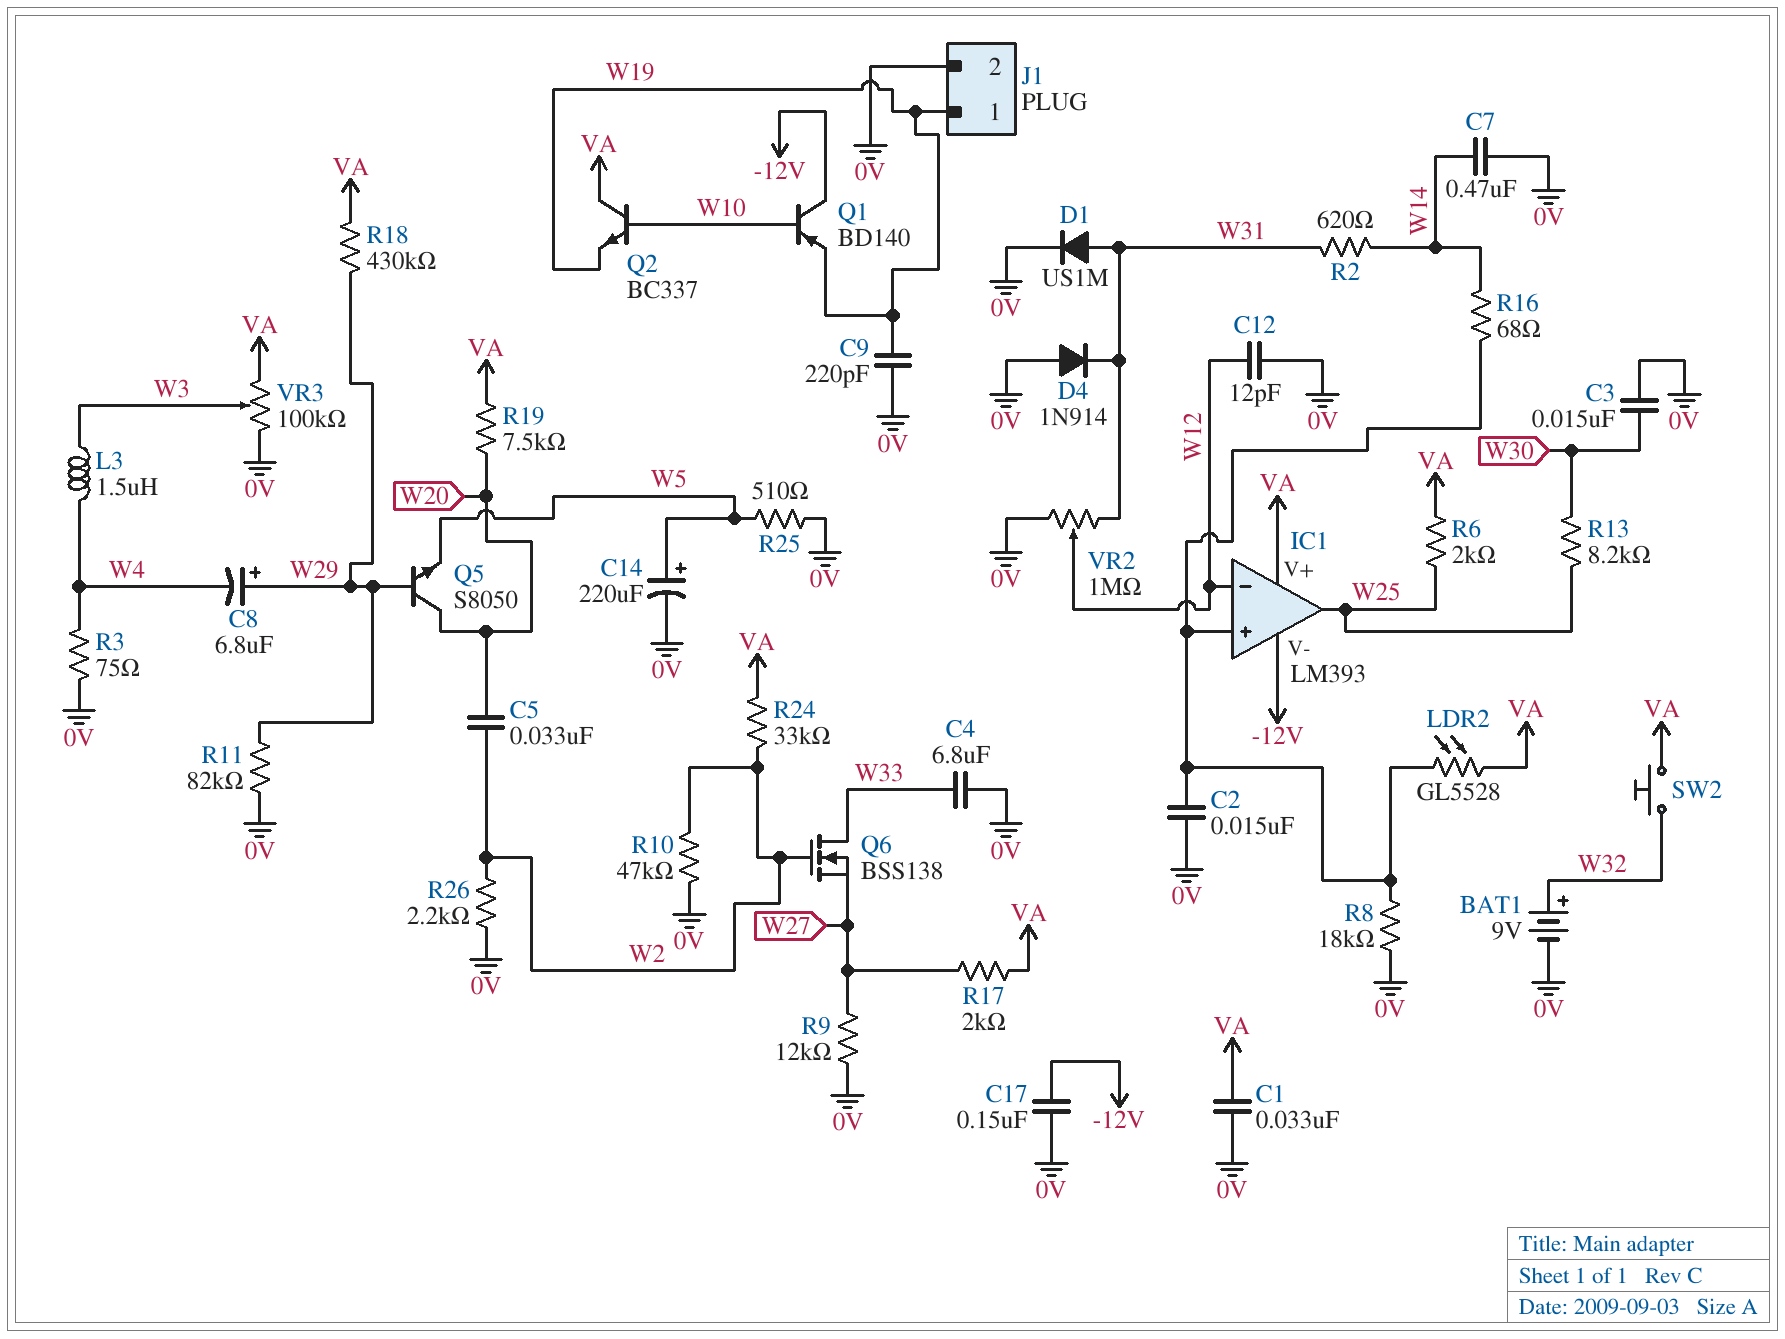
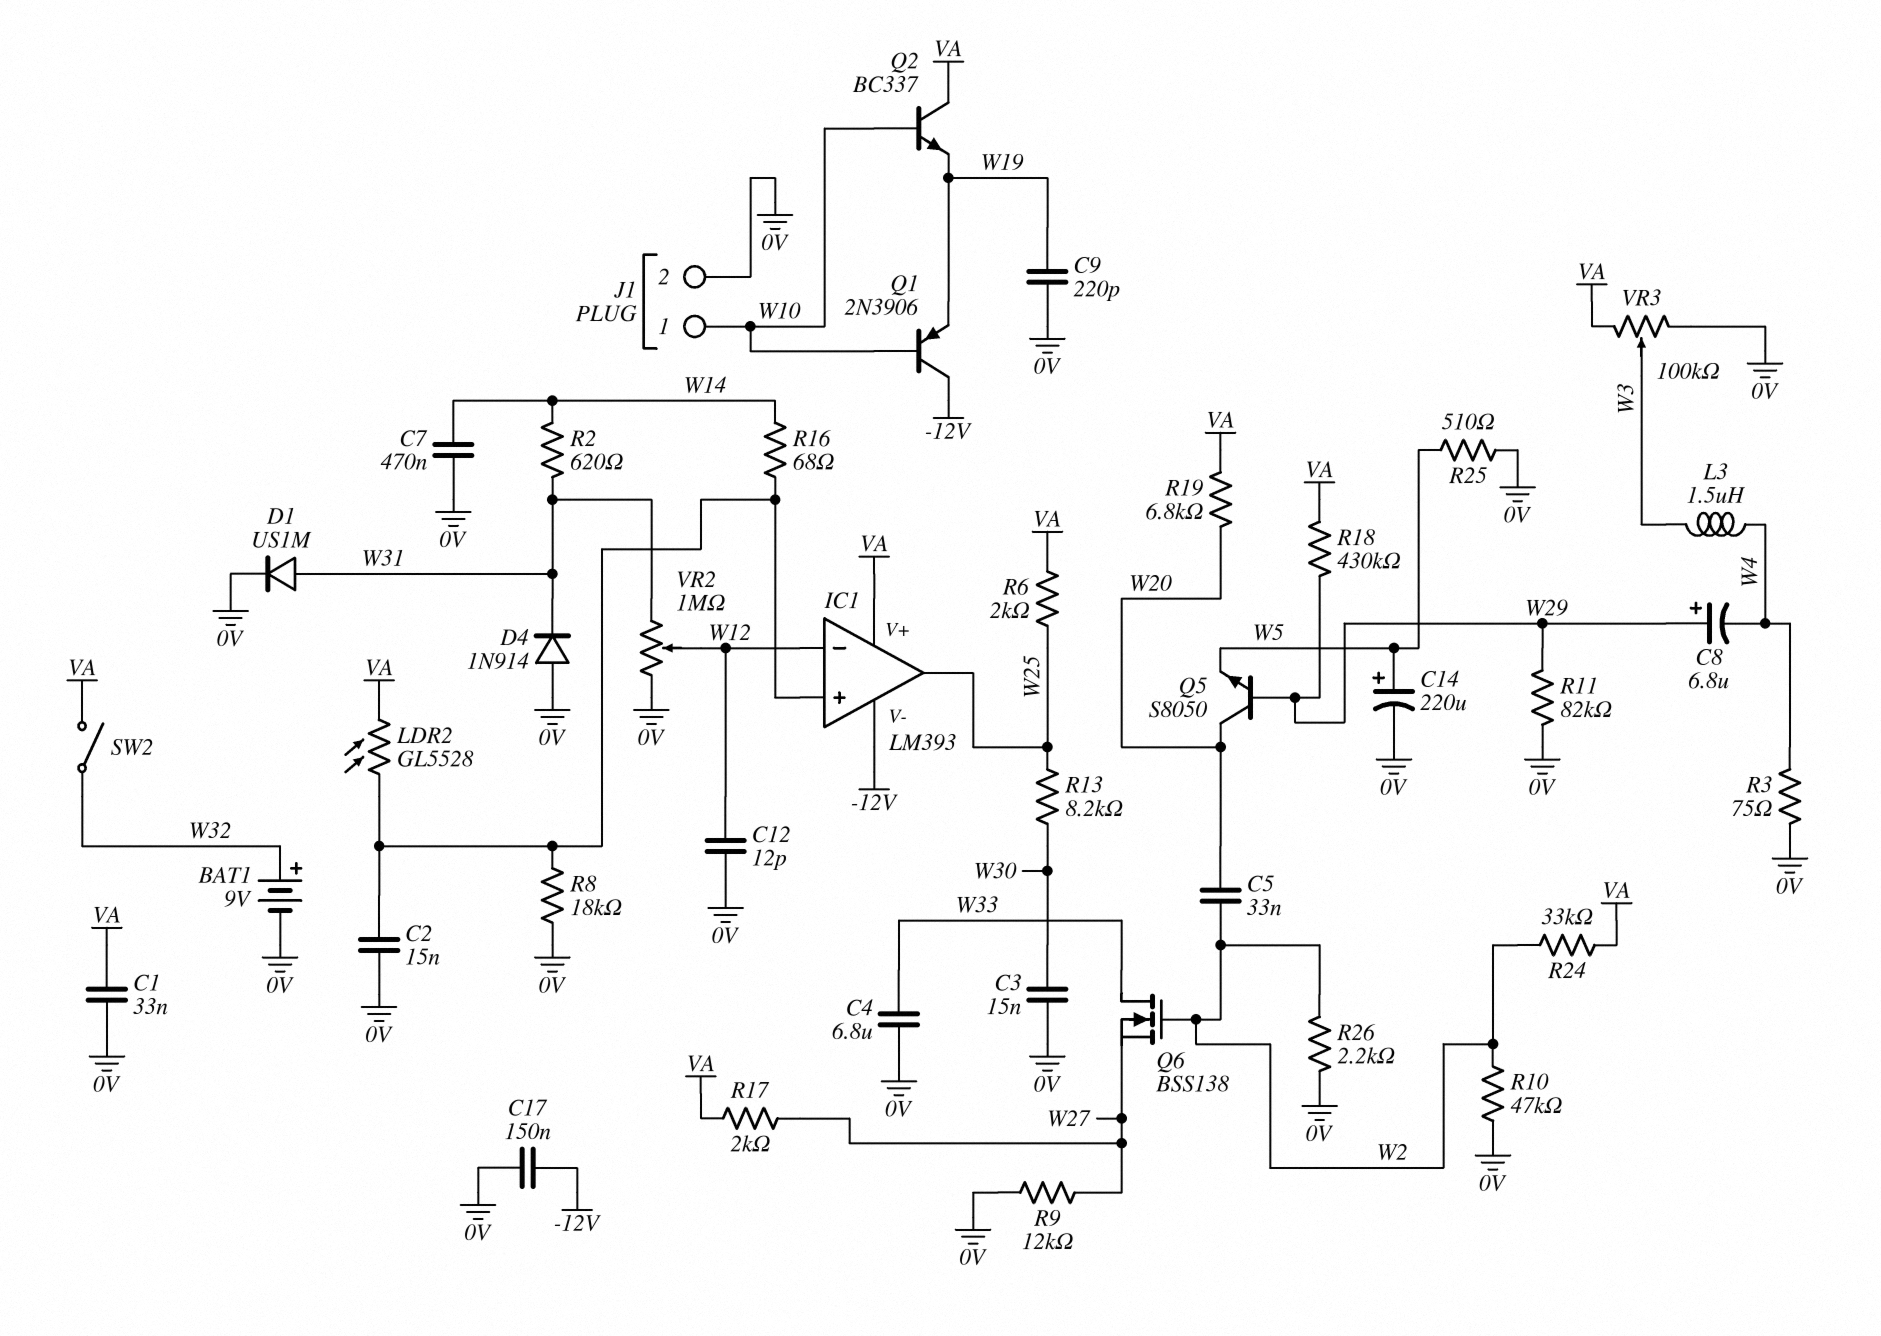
J1 pin 1: W19 -> W10
Q1: PNP BD140 (B W10, C -12V, E W19) -> PNP 2N3906 (B W10, C -12V, E W19)
R19: 7.5k (VA, W20) -> 6.8k (VA, W20)
SW2: button (VA, W32) -> switch (VA, W32)

